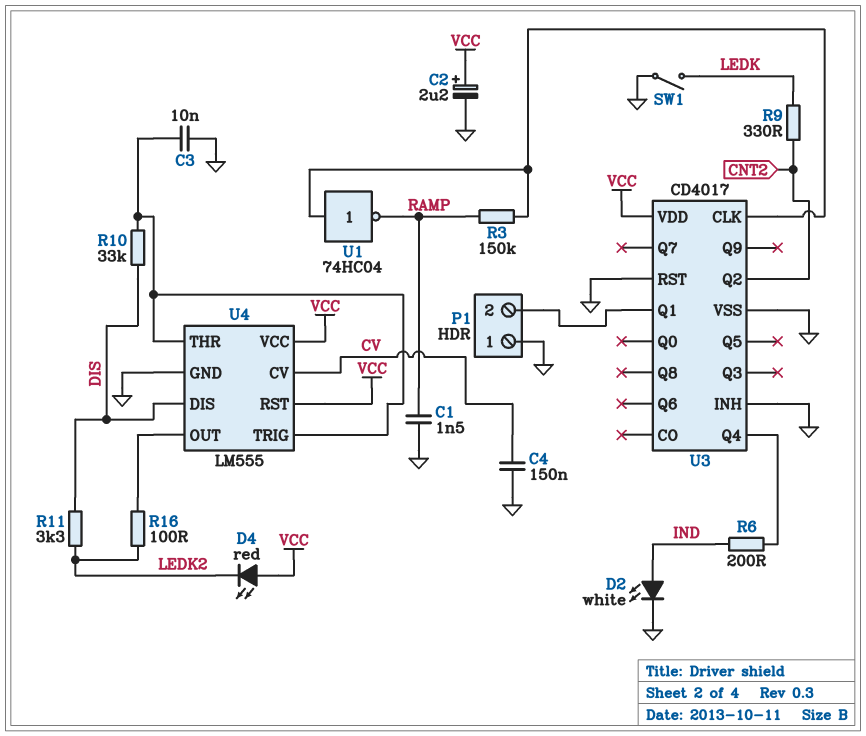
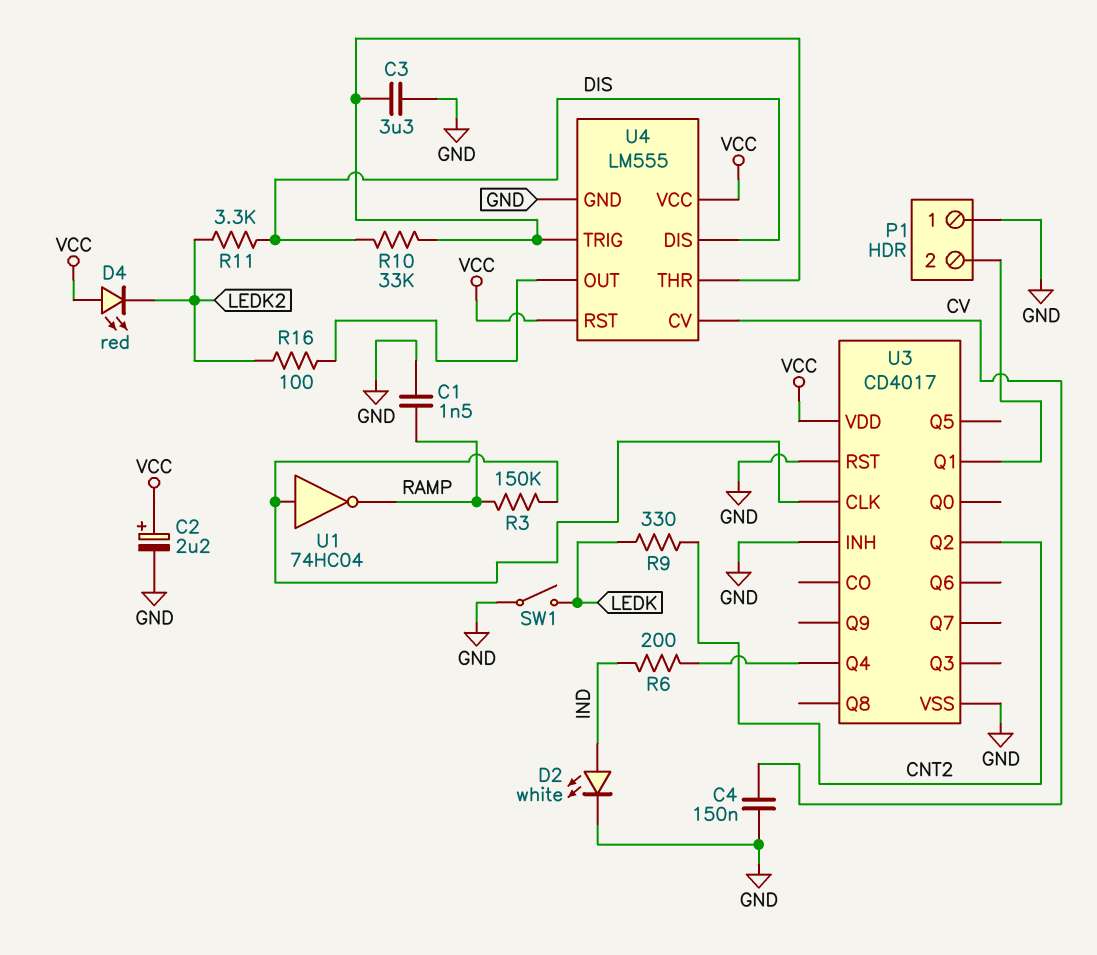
C3: 10nF (GND, U4/THR) -> 3.3uF (GND, U4/THR)

